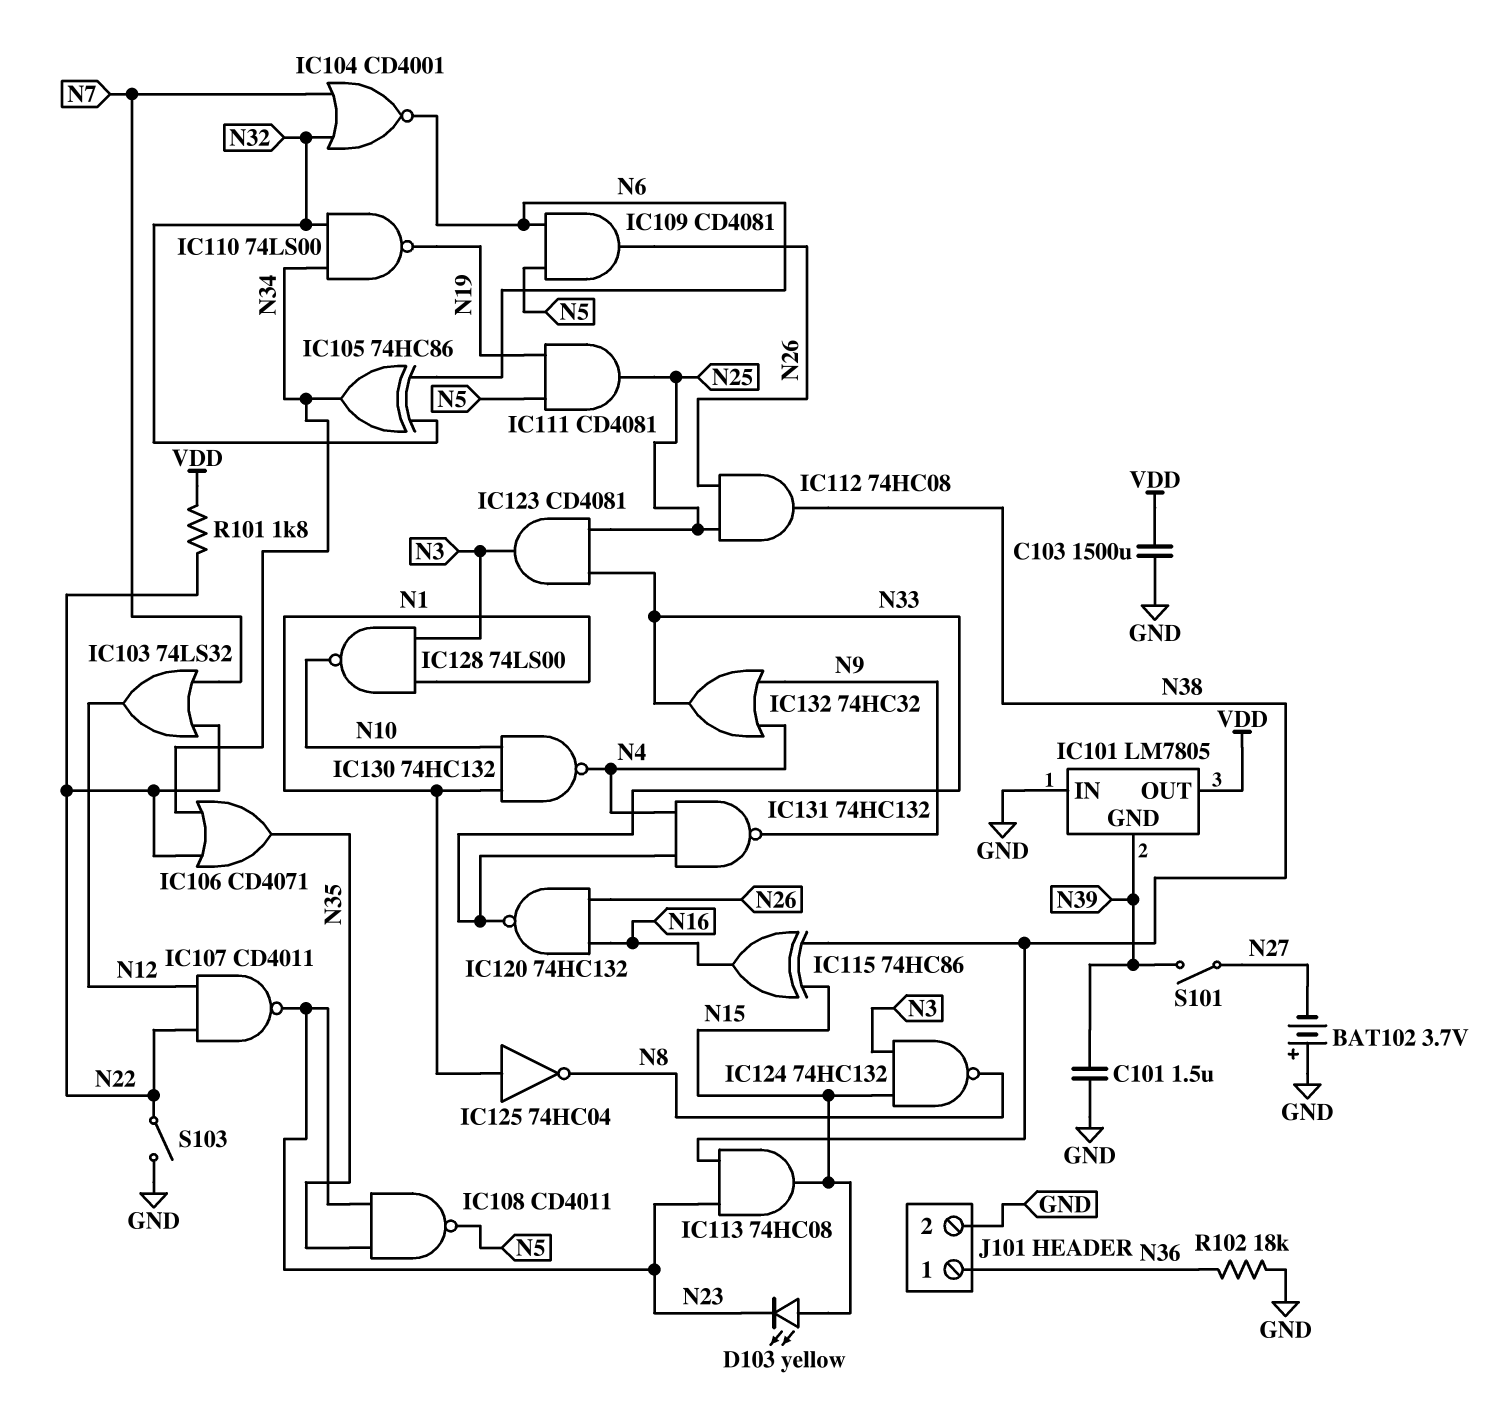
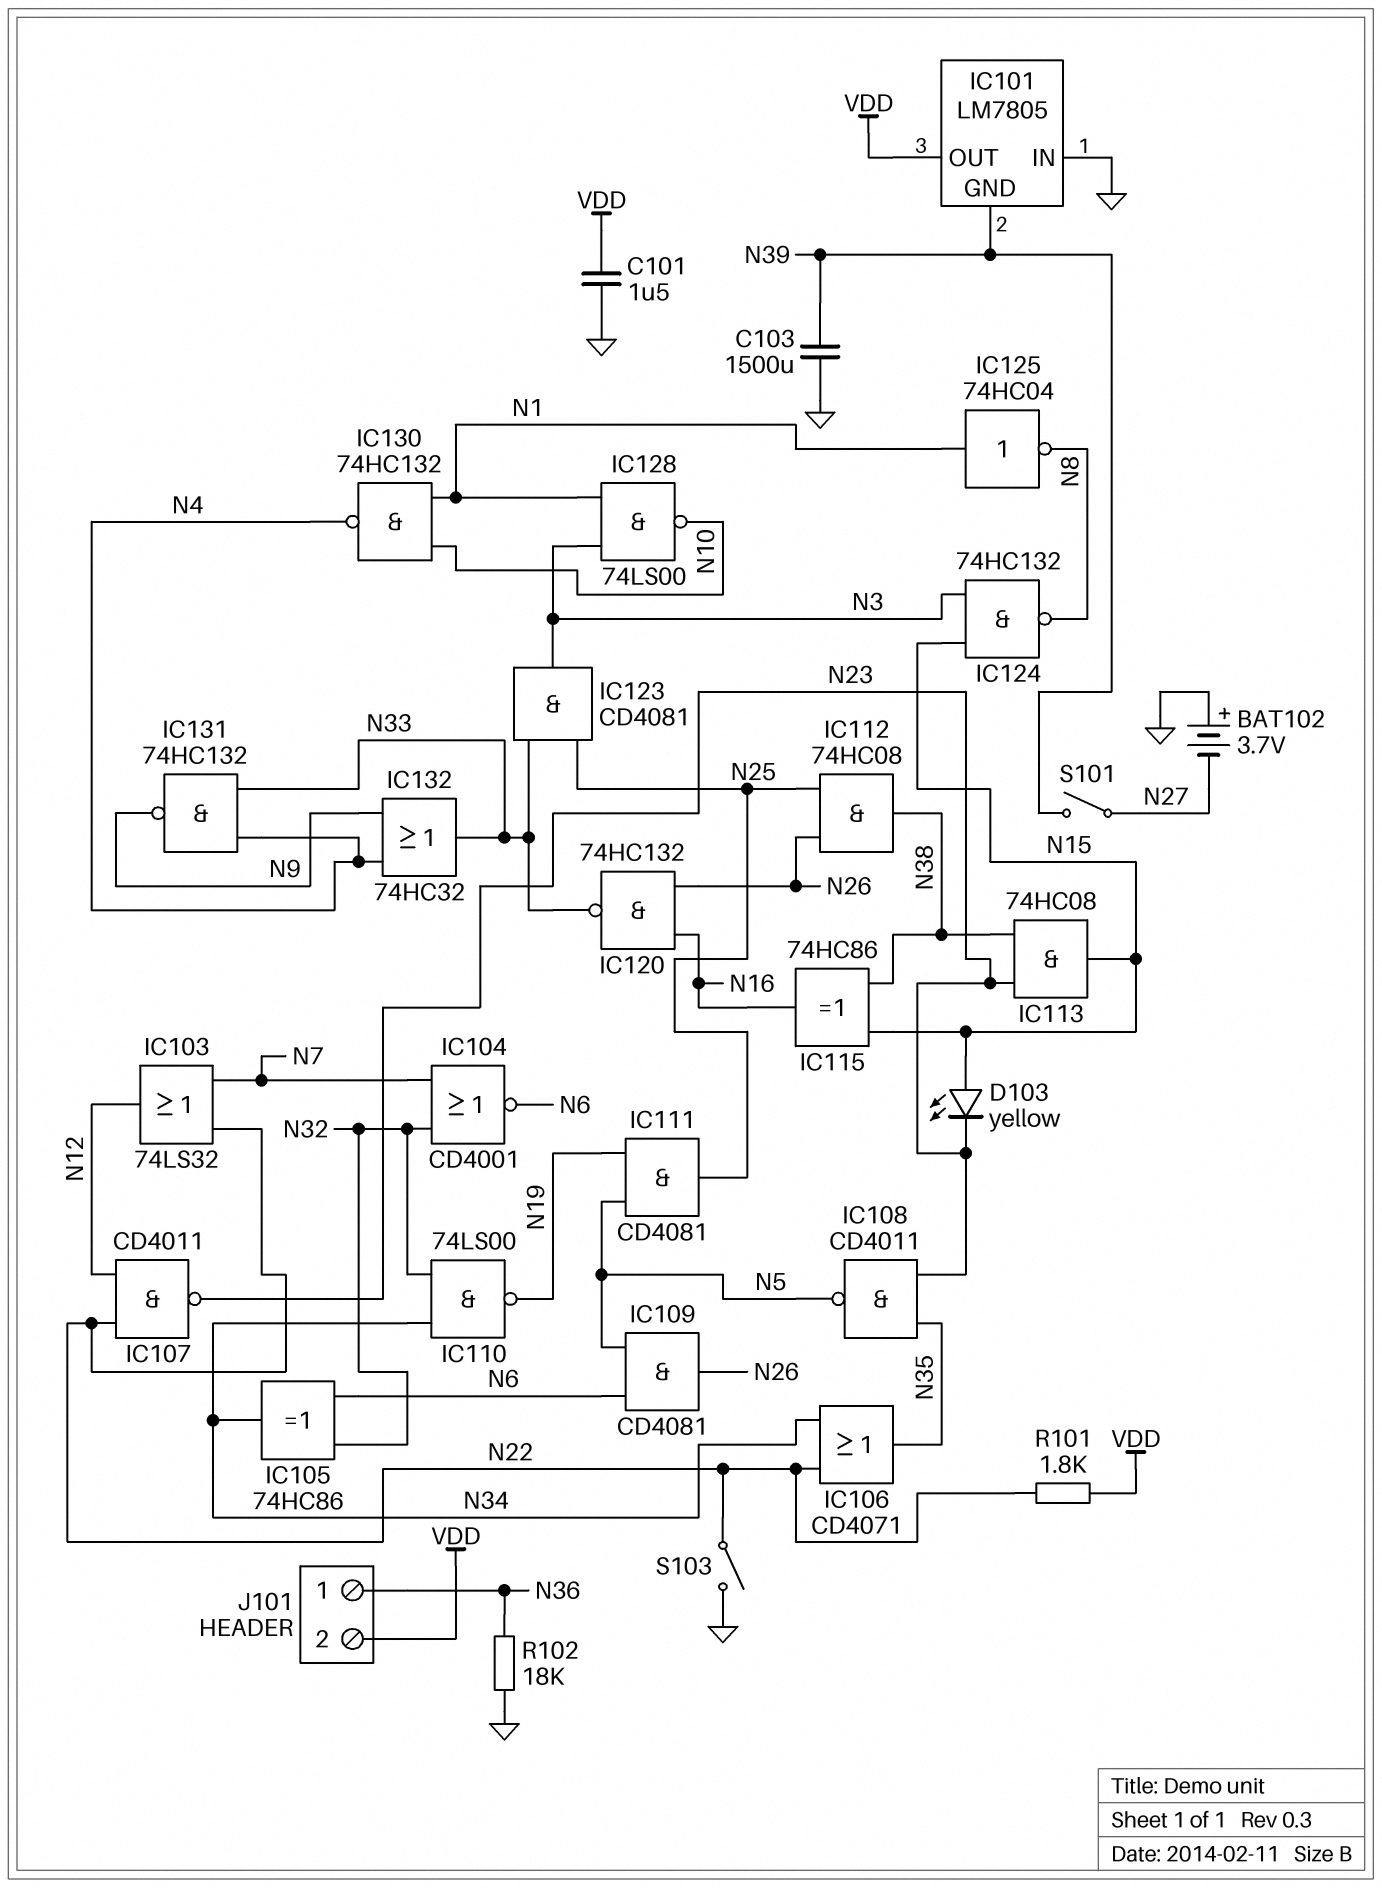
C101: 1.5uF (GND, N39) -> 1.5uF (GND, VDD)
C103: 1500uF (GND, VDD) -> 1500uF (GND, N39)
J101 pin 2: GND -> VDD

